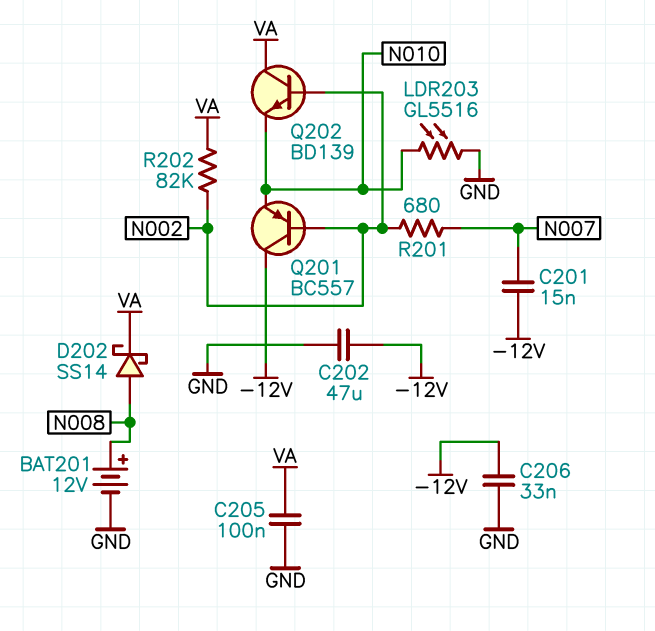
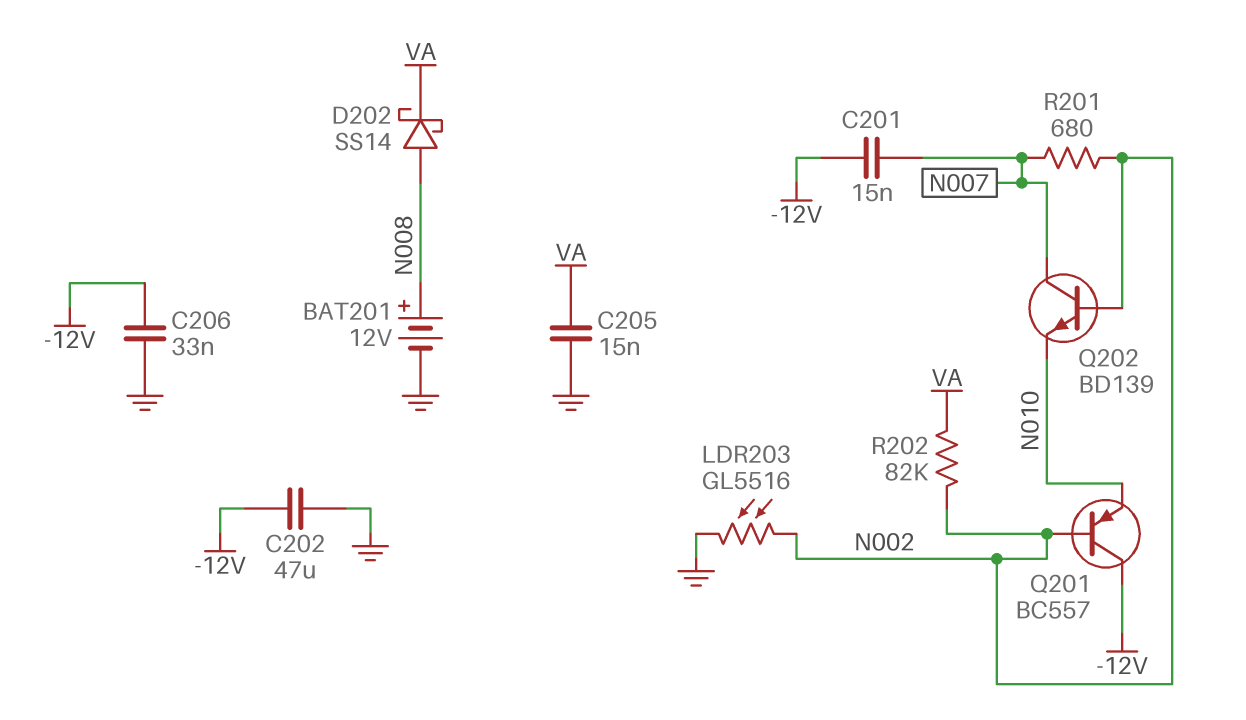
C205: 100nF (GND, VA) -> 15nF (GND, VA)
LDR203: GL5516 (GND, N010) -> GL5516 (GND, N002)
Q202: NPN BD139 (B N002, C VA, E N010) -> NPN BD139 (B N002, C N007, E N010)

